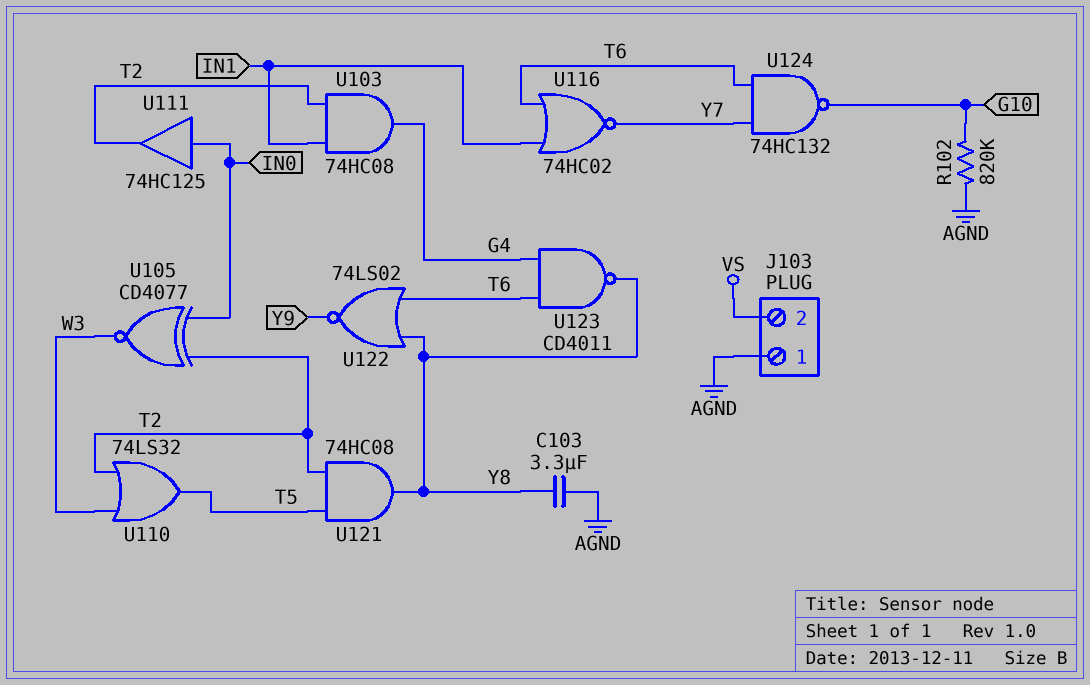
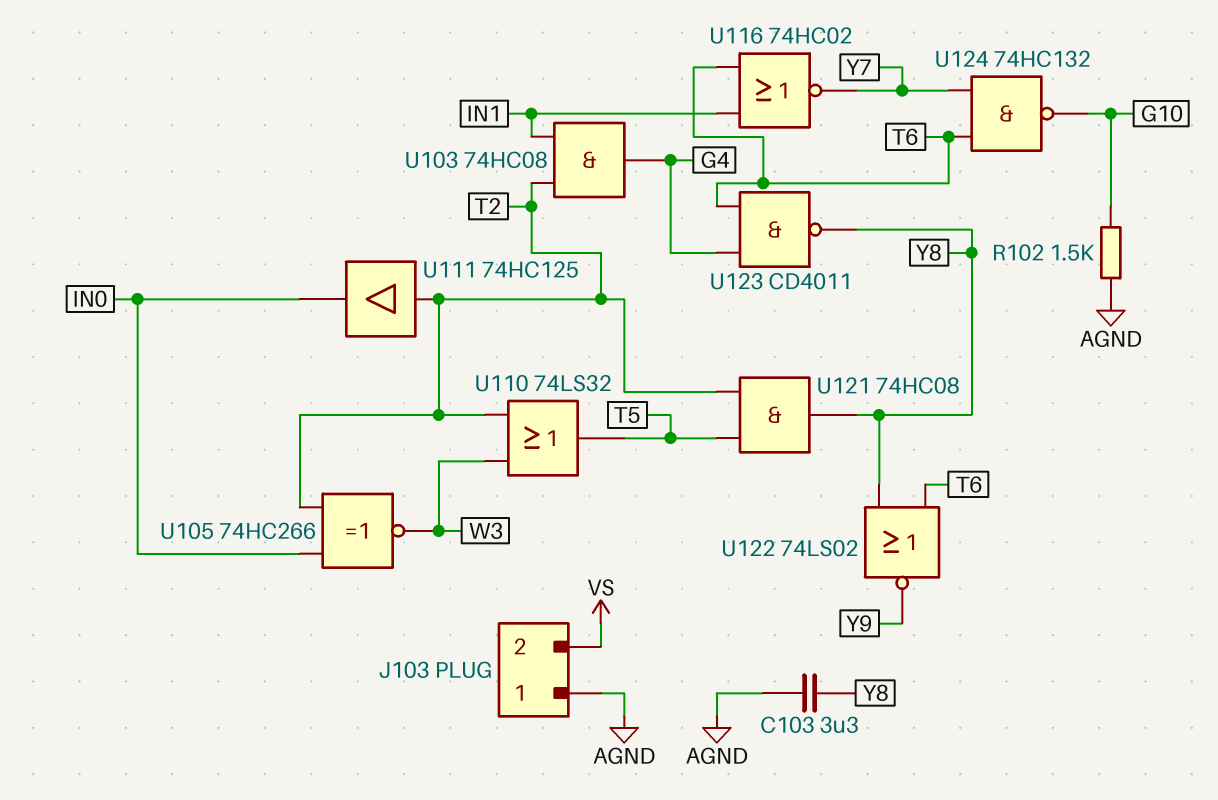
R102: 820k (AGND, G10) -> 1.5k (AGND, G10)
U105: XNOR CD4077 (in IN0, in T2, out W3) -> XNOR 74HC266 (in IN0, in T2, out W3)
U111: buffer 74HC125 (in IN0, out T2) -> buffer 74HC125 (in T2, out IN0)

